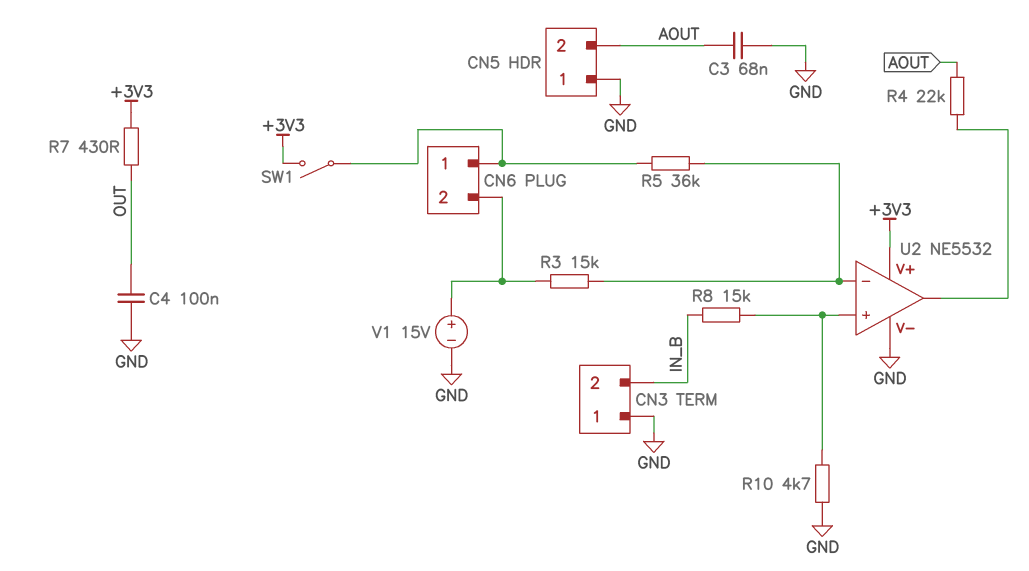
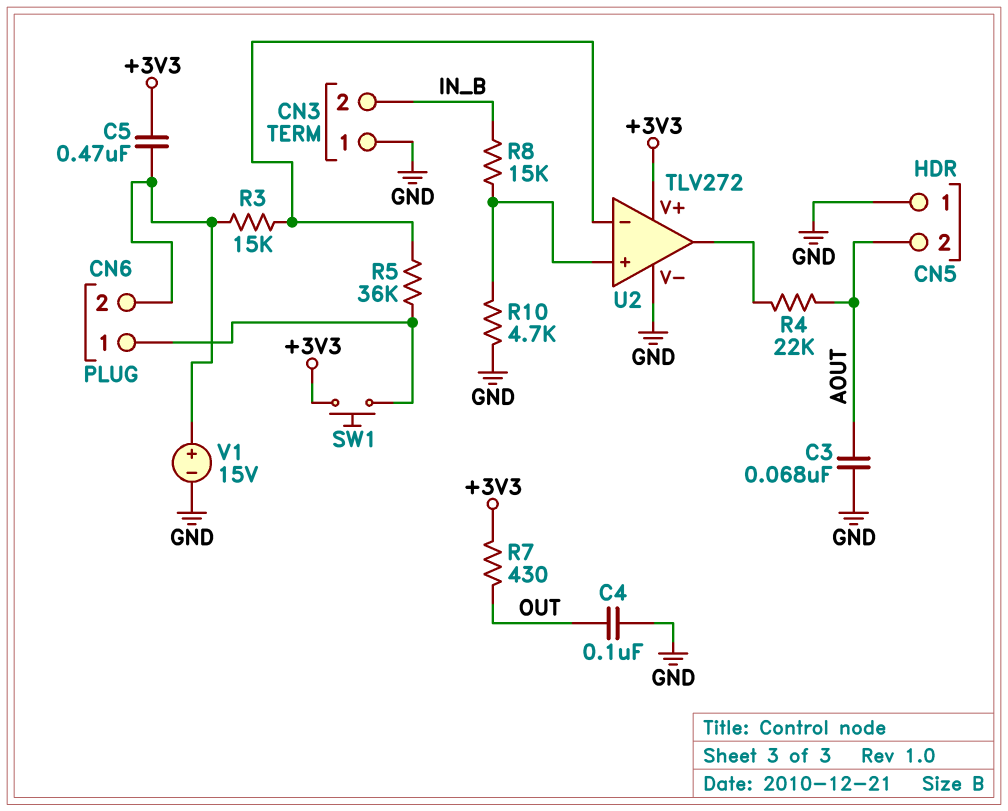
C5: none -> 470nF (+3V3, CN6/2)
SW1: switch (+3V3, CN6/1) -> button (+3V3, CN6/1)
U2: NE5532 -> TLV272

